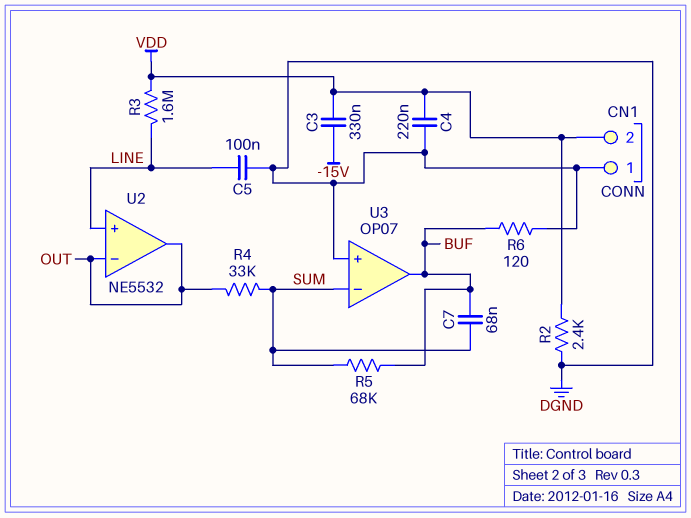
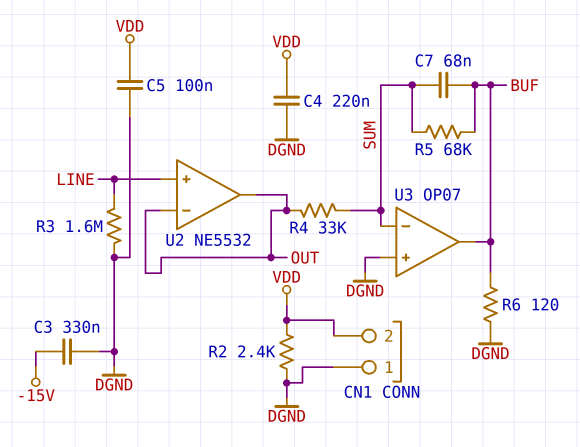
C3: 330nF (-15V, VDD) -> 330nF (-15V, DGND)
C5: 100nF (DGND, LINE) -> 100nF (DGND, VDD)
R3: 1.6M (LINE, VDD) -> 1.6M (DGND, LINE)

